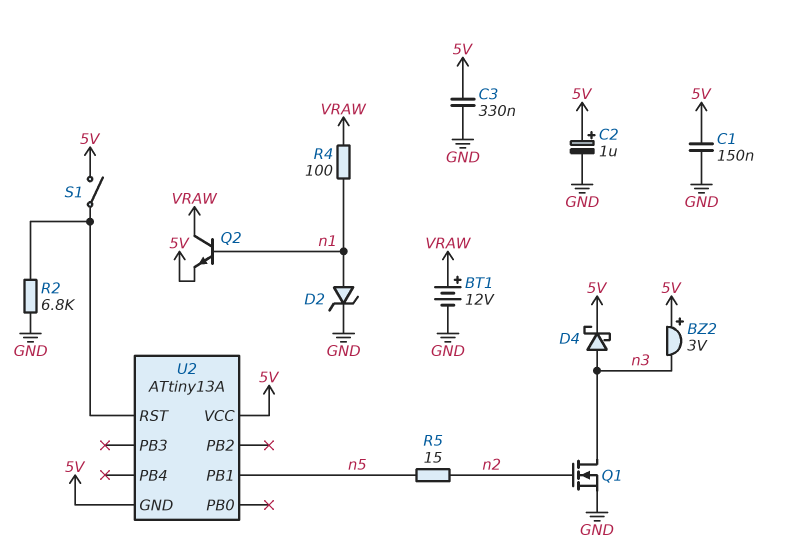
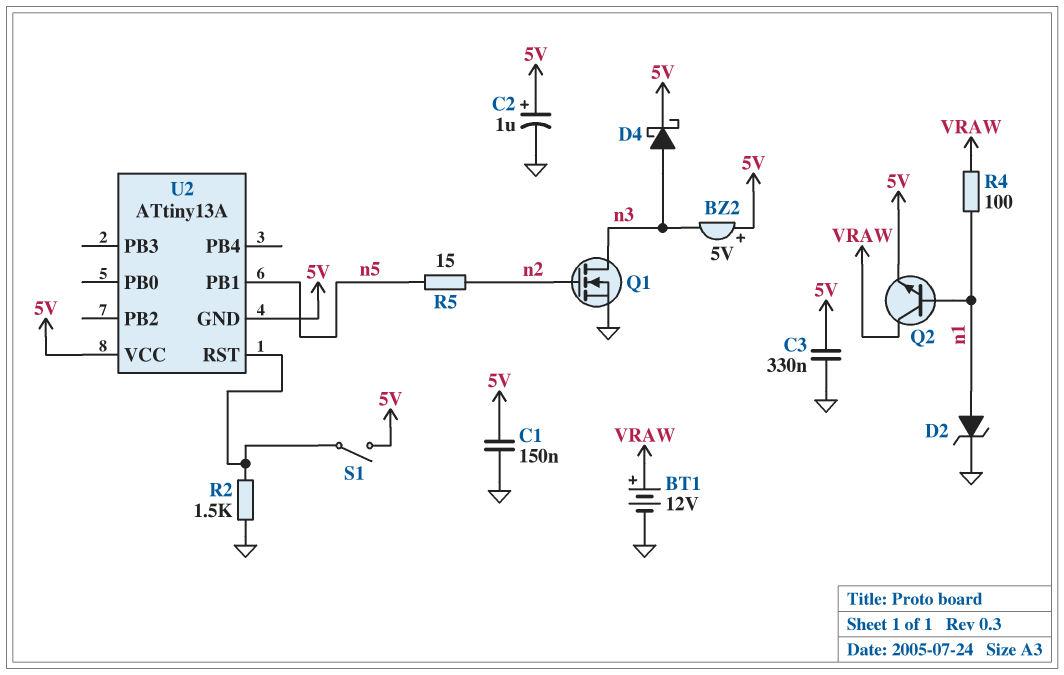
BZ2: buzzer 3V (plus 5V, minus n3) -> buzzer 5V (plus 5V, minus n3)
R2: 6.8k (GND, U2/RST) -> 1.5k (GND, U2/RST)

